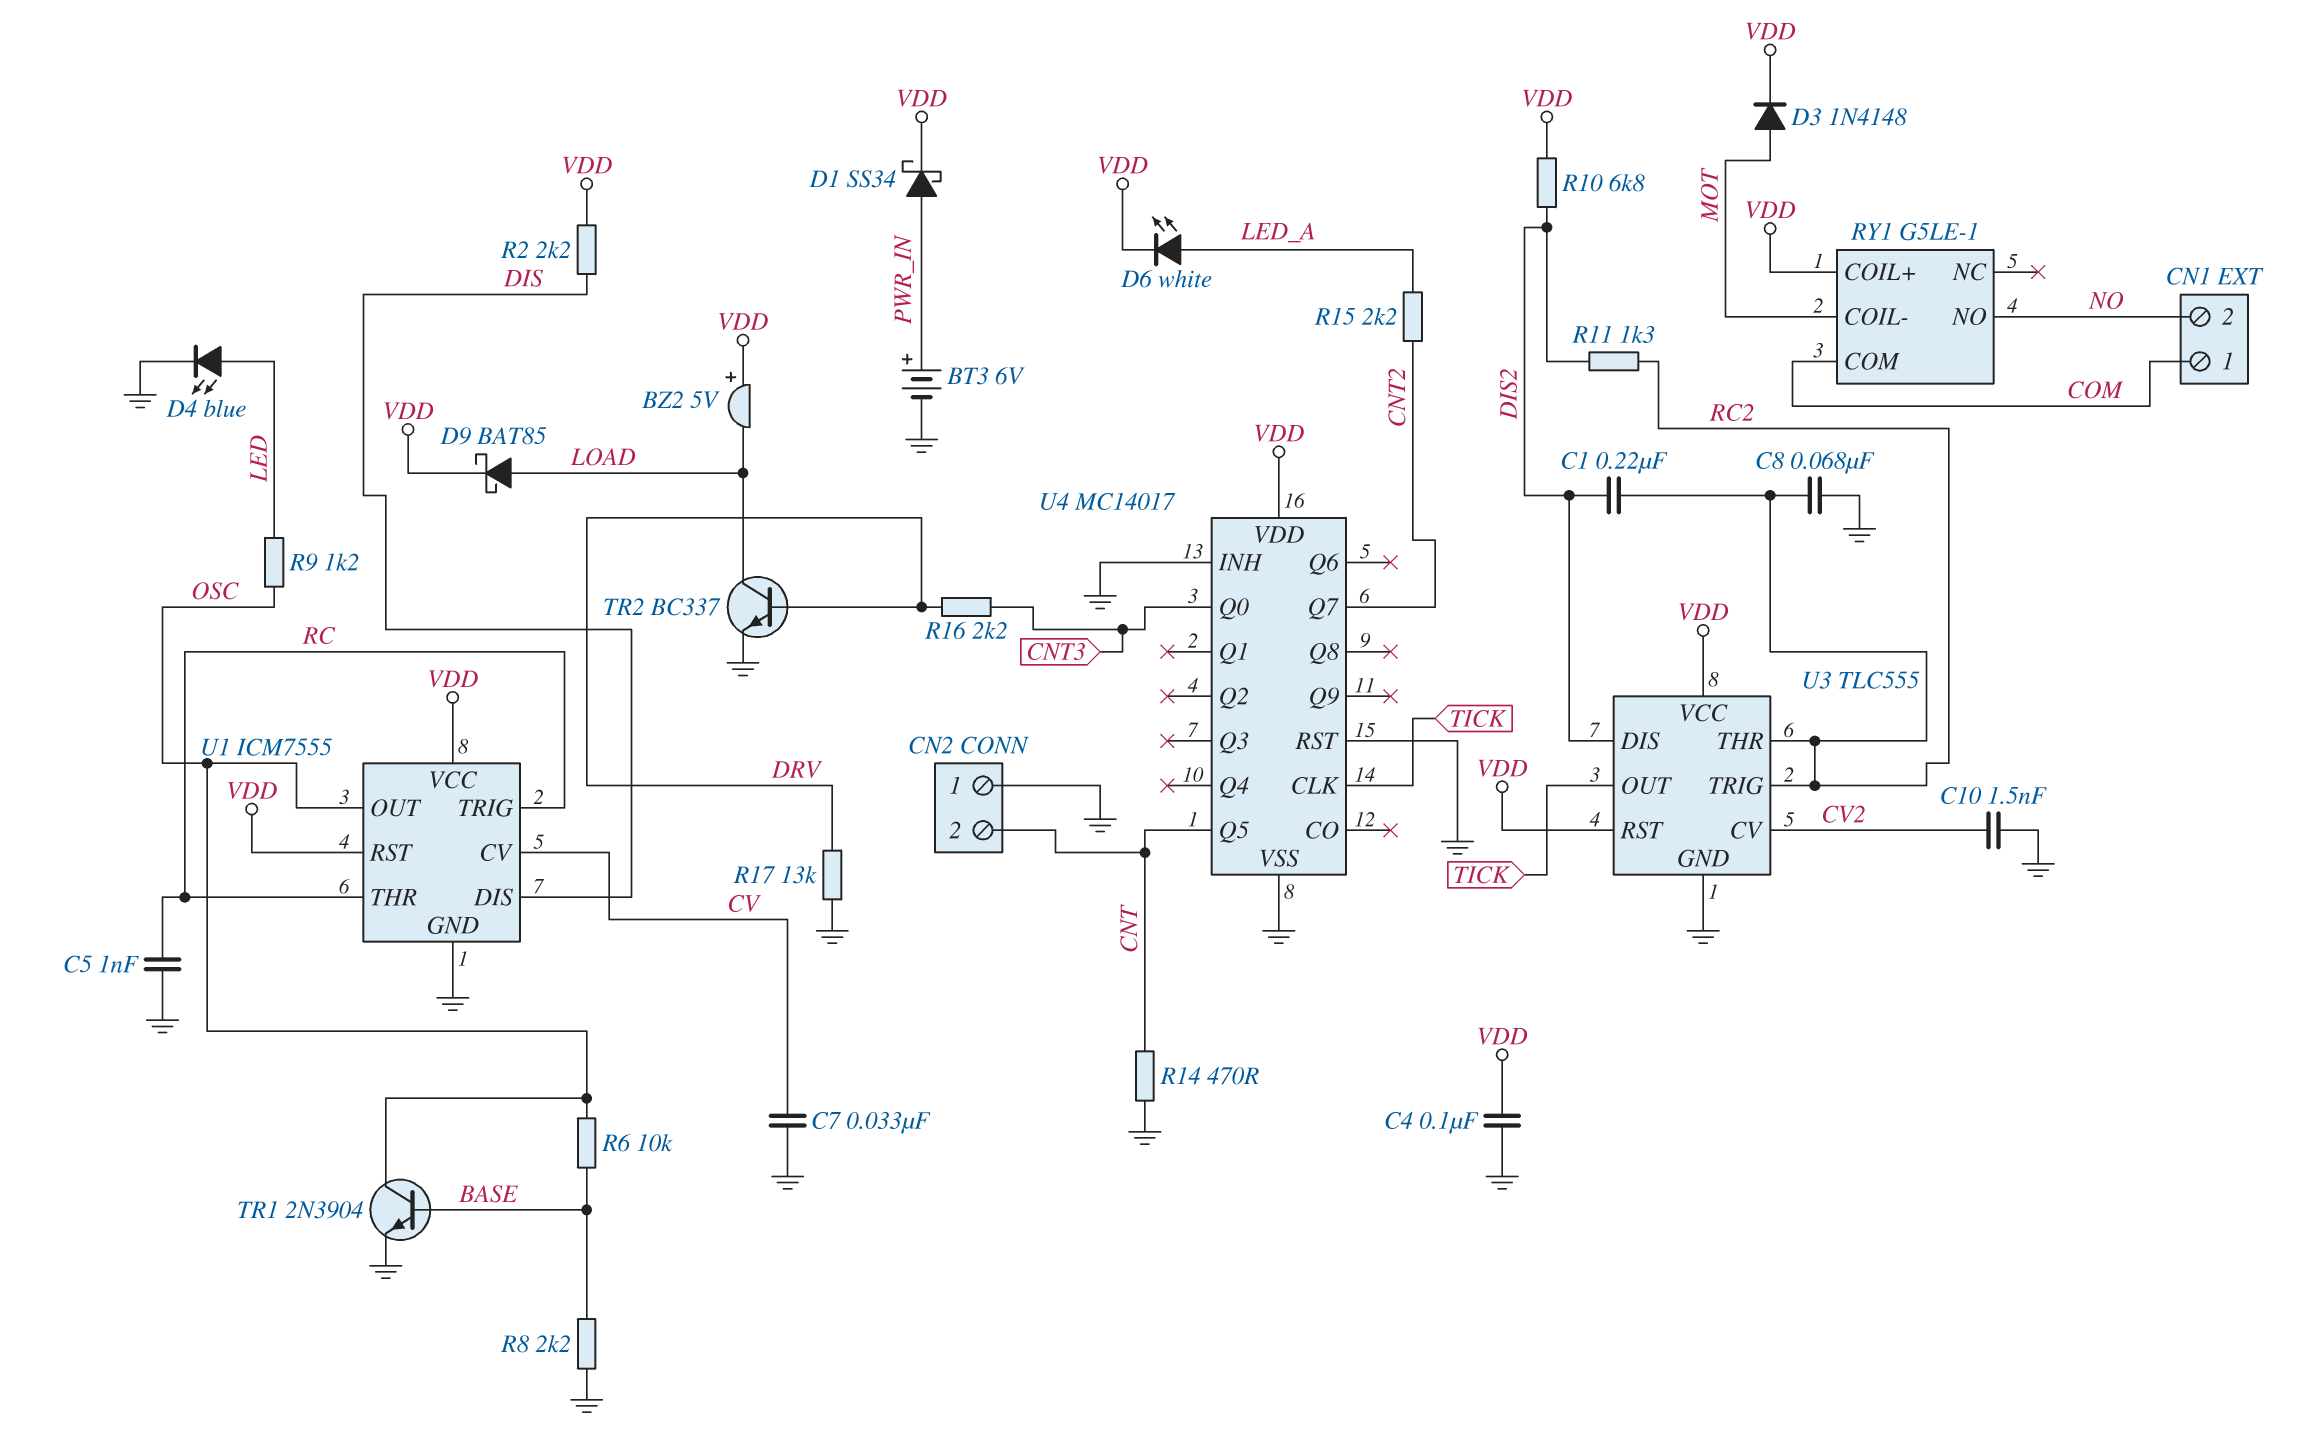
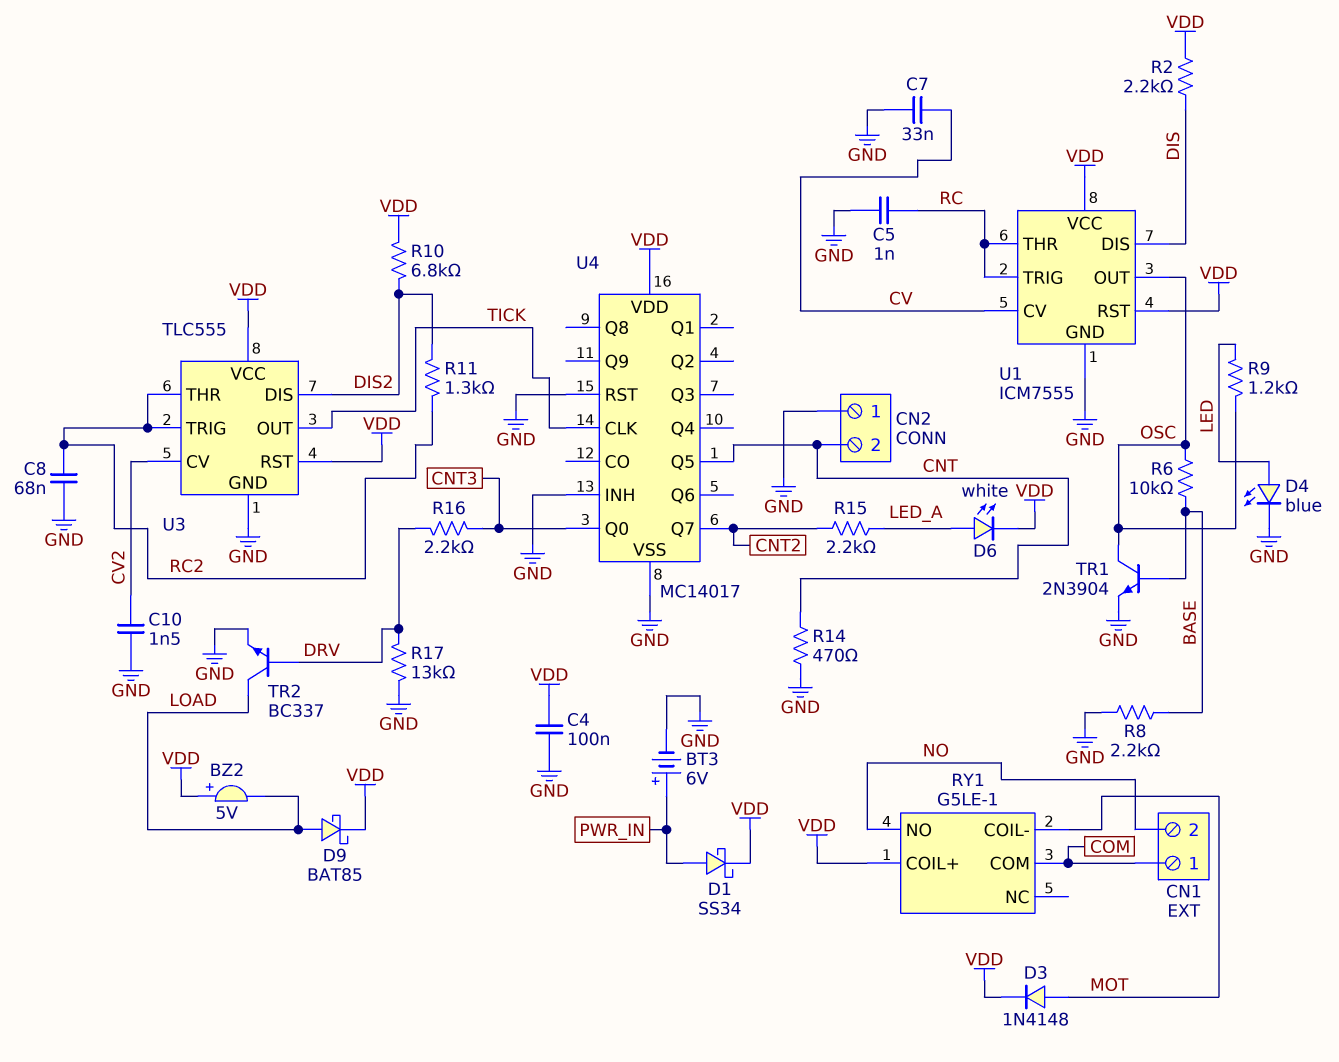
C1: 220nF (DIS2, RC2) -> none

